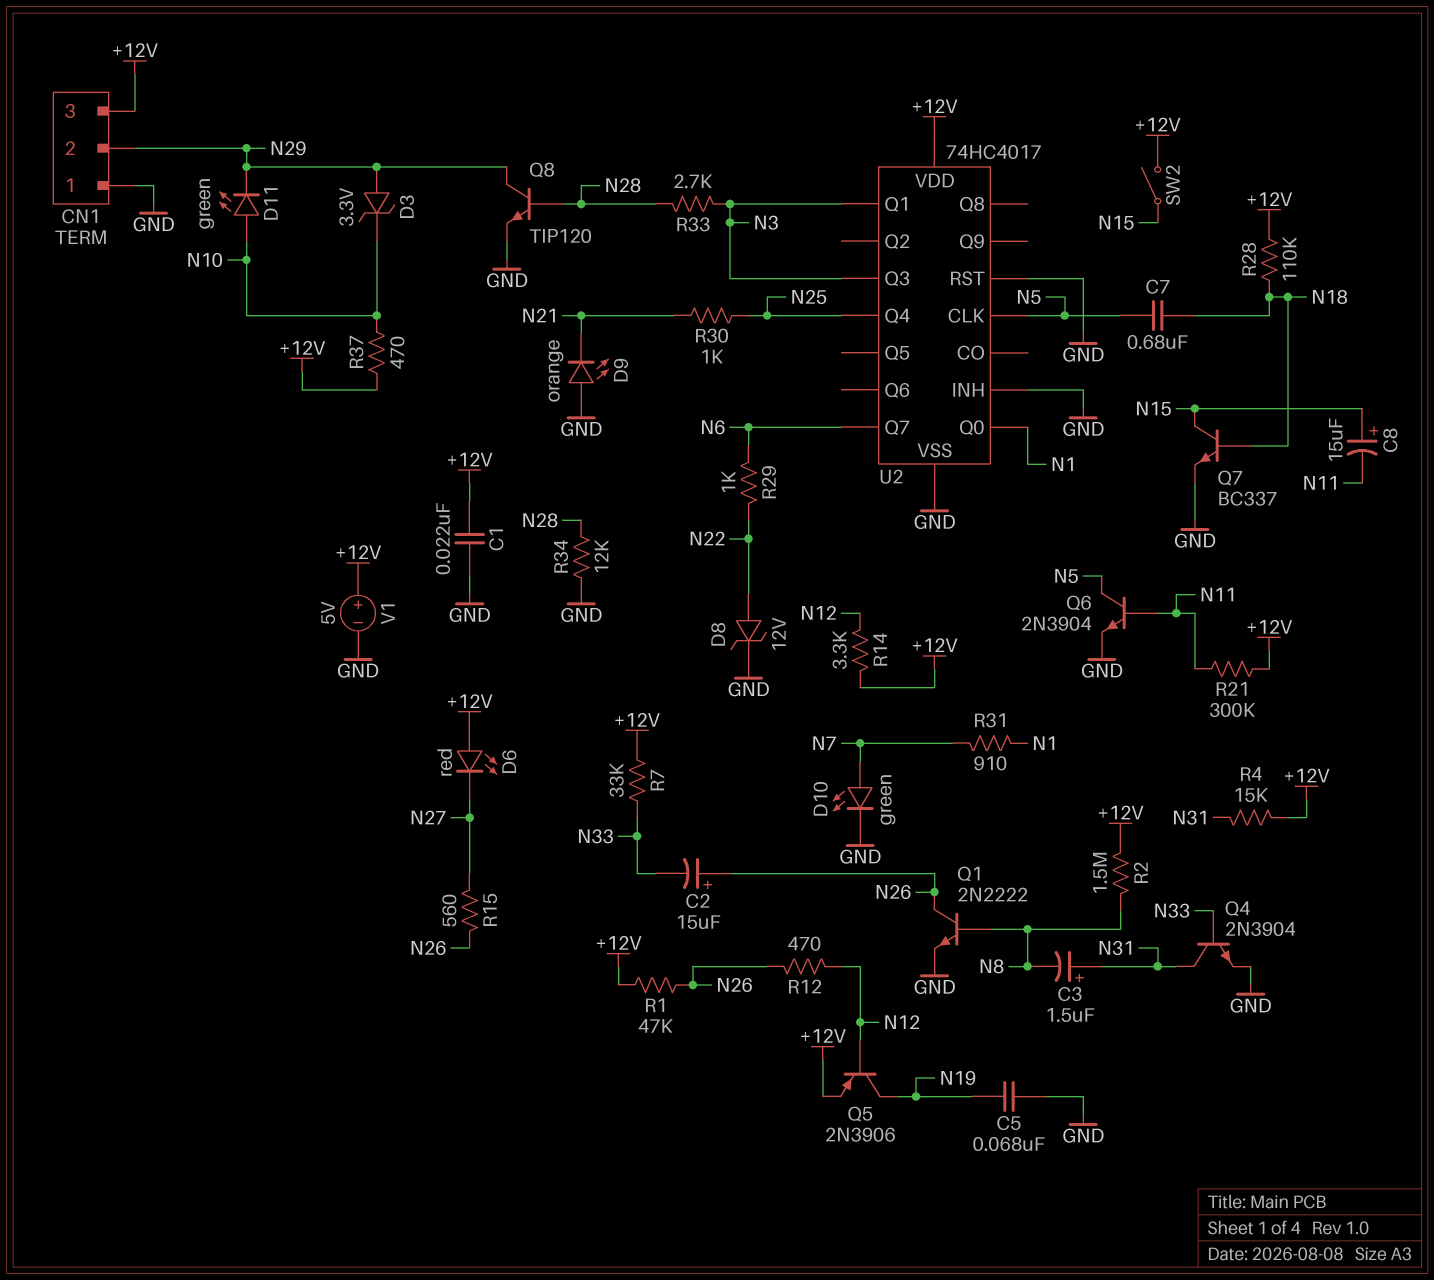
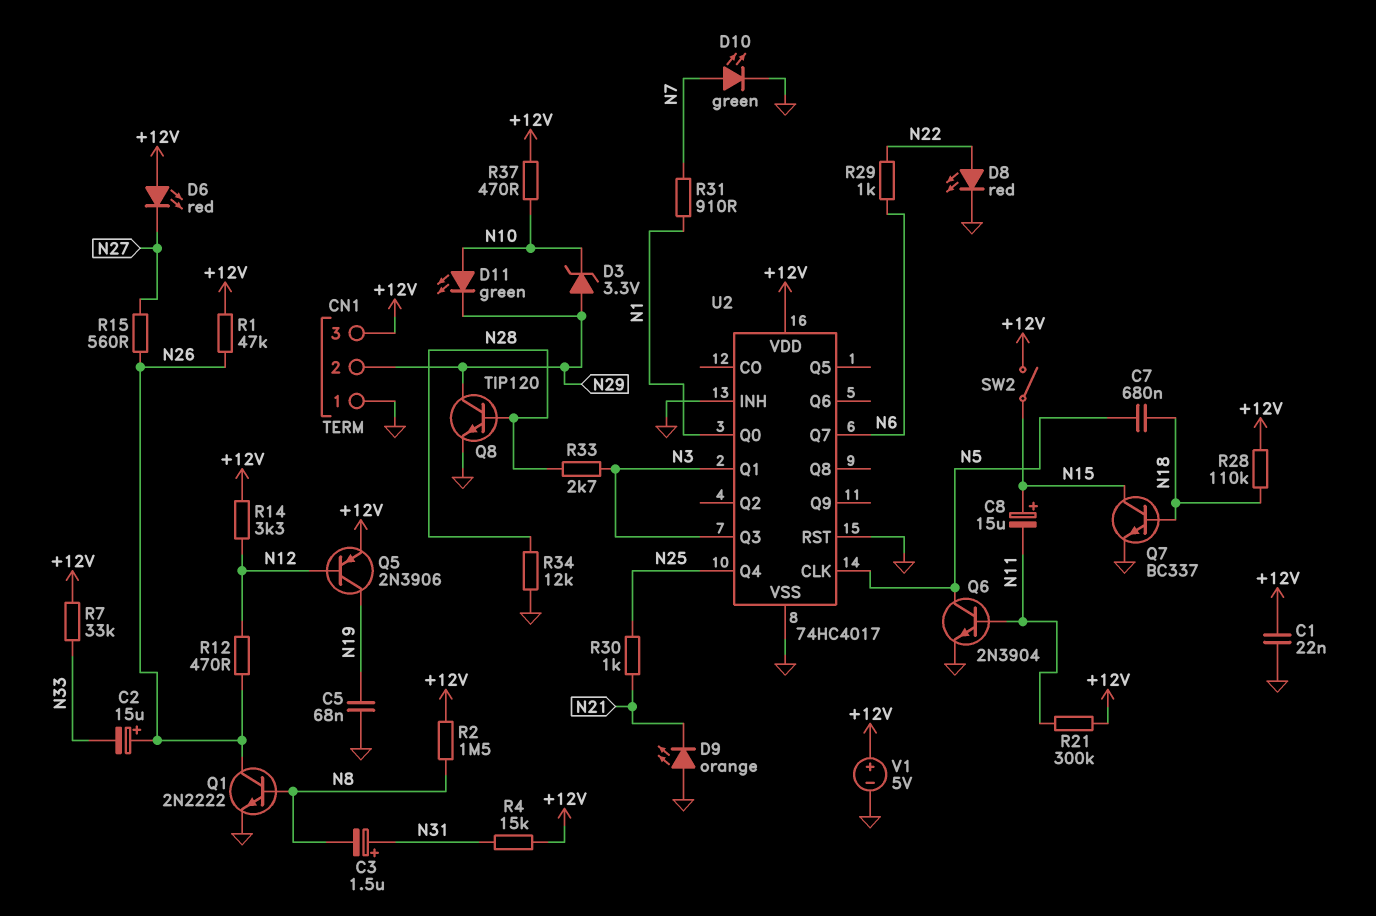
D8: zener 12V (A N22, K GND) -> LED red (A N22, K GND)
Q4: NPN 2N3904 (B N33, C N31, E GND) -> none

